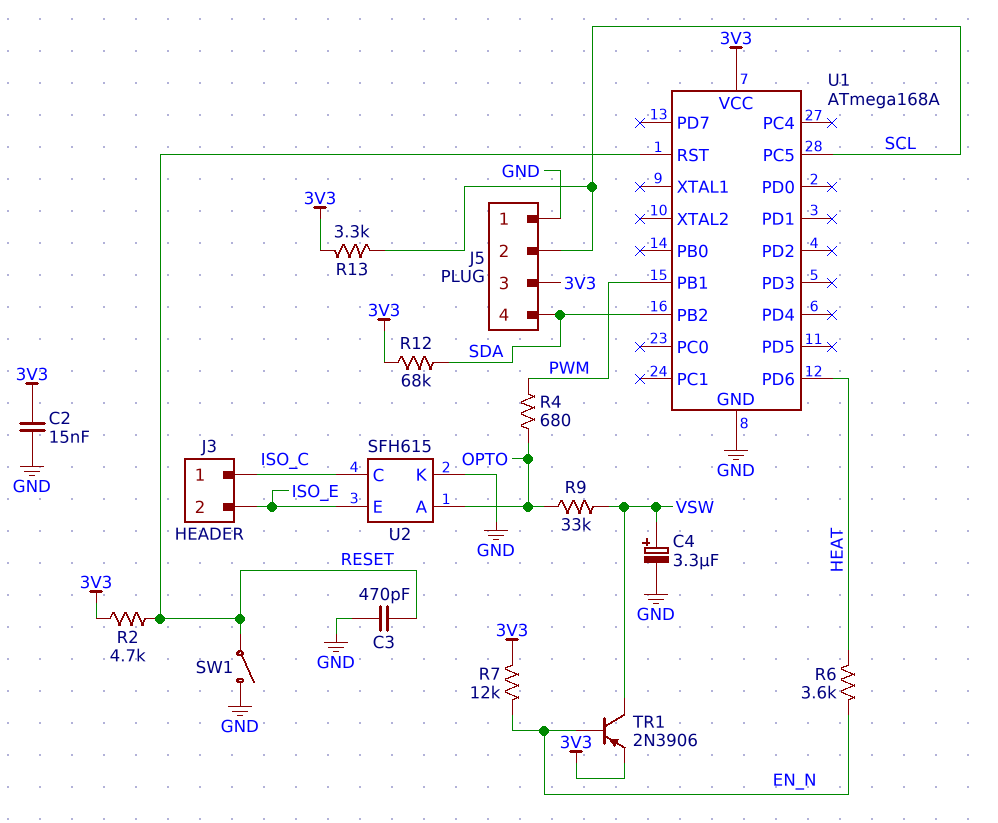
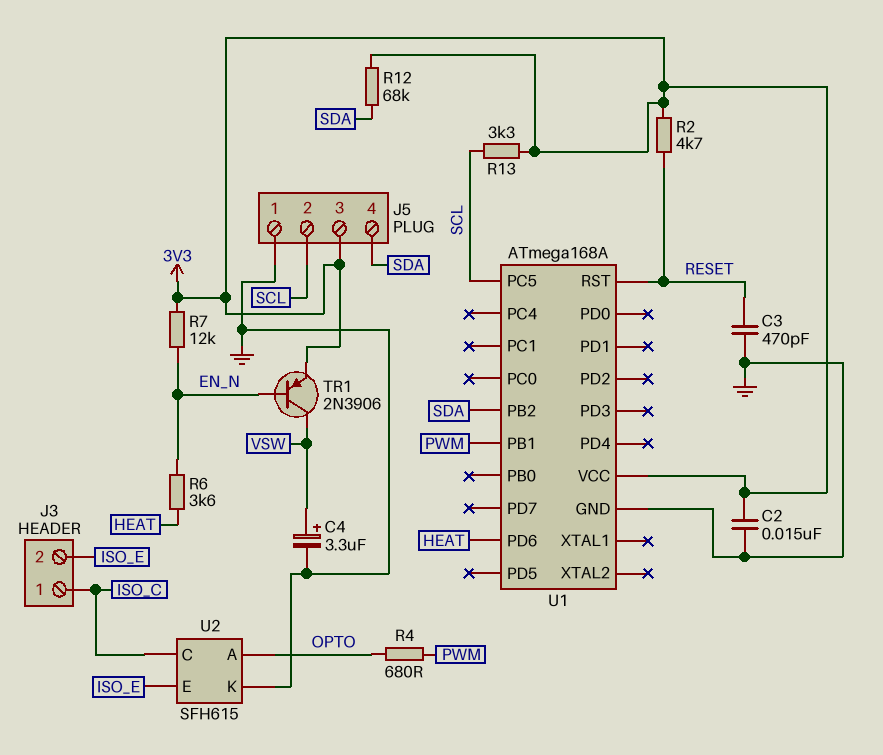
R9: 33k (OPTO, VSW) -> none
SW1: switch (GND, RESET) -> none

